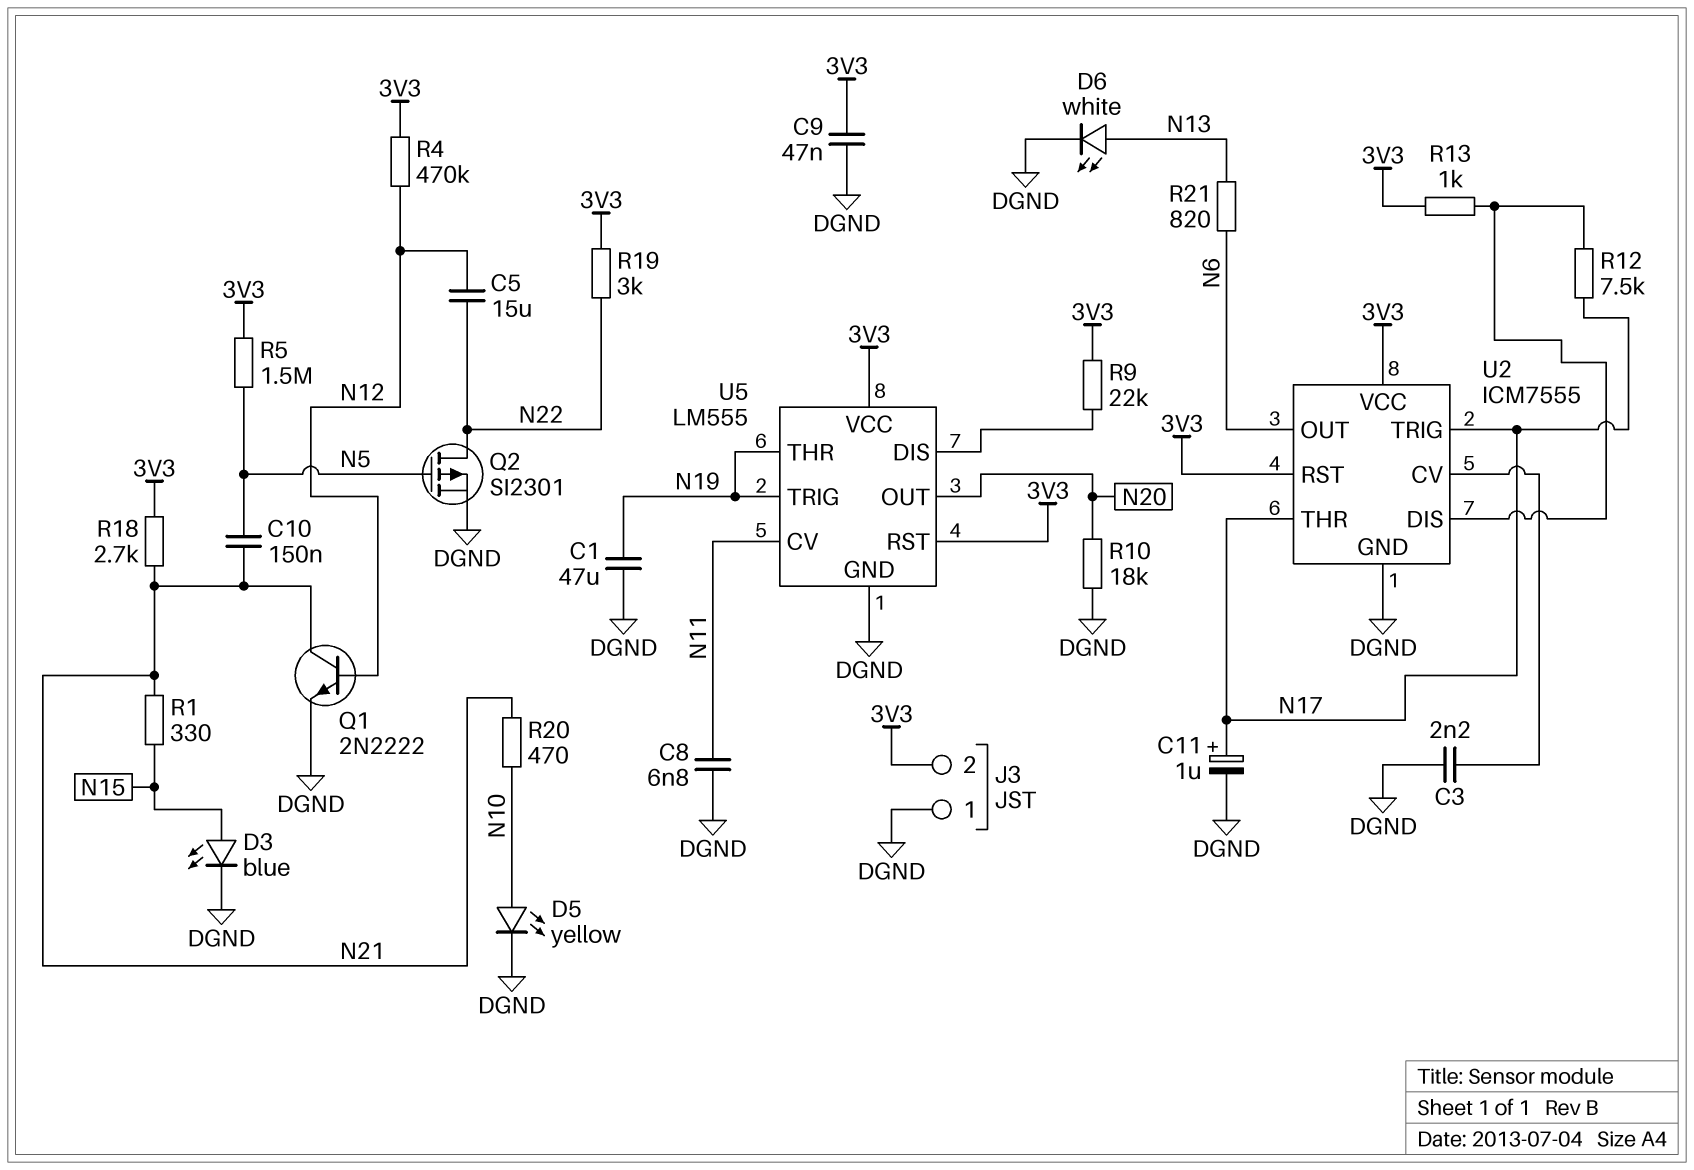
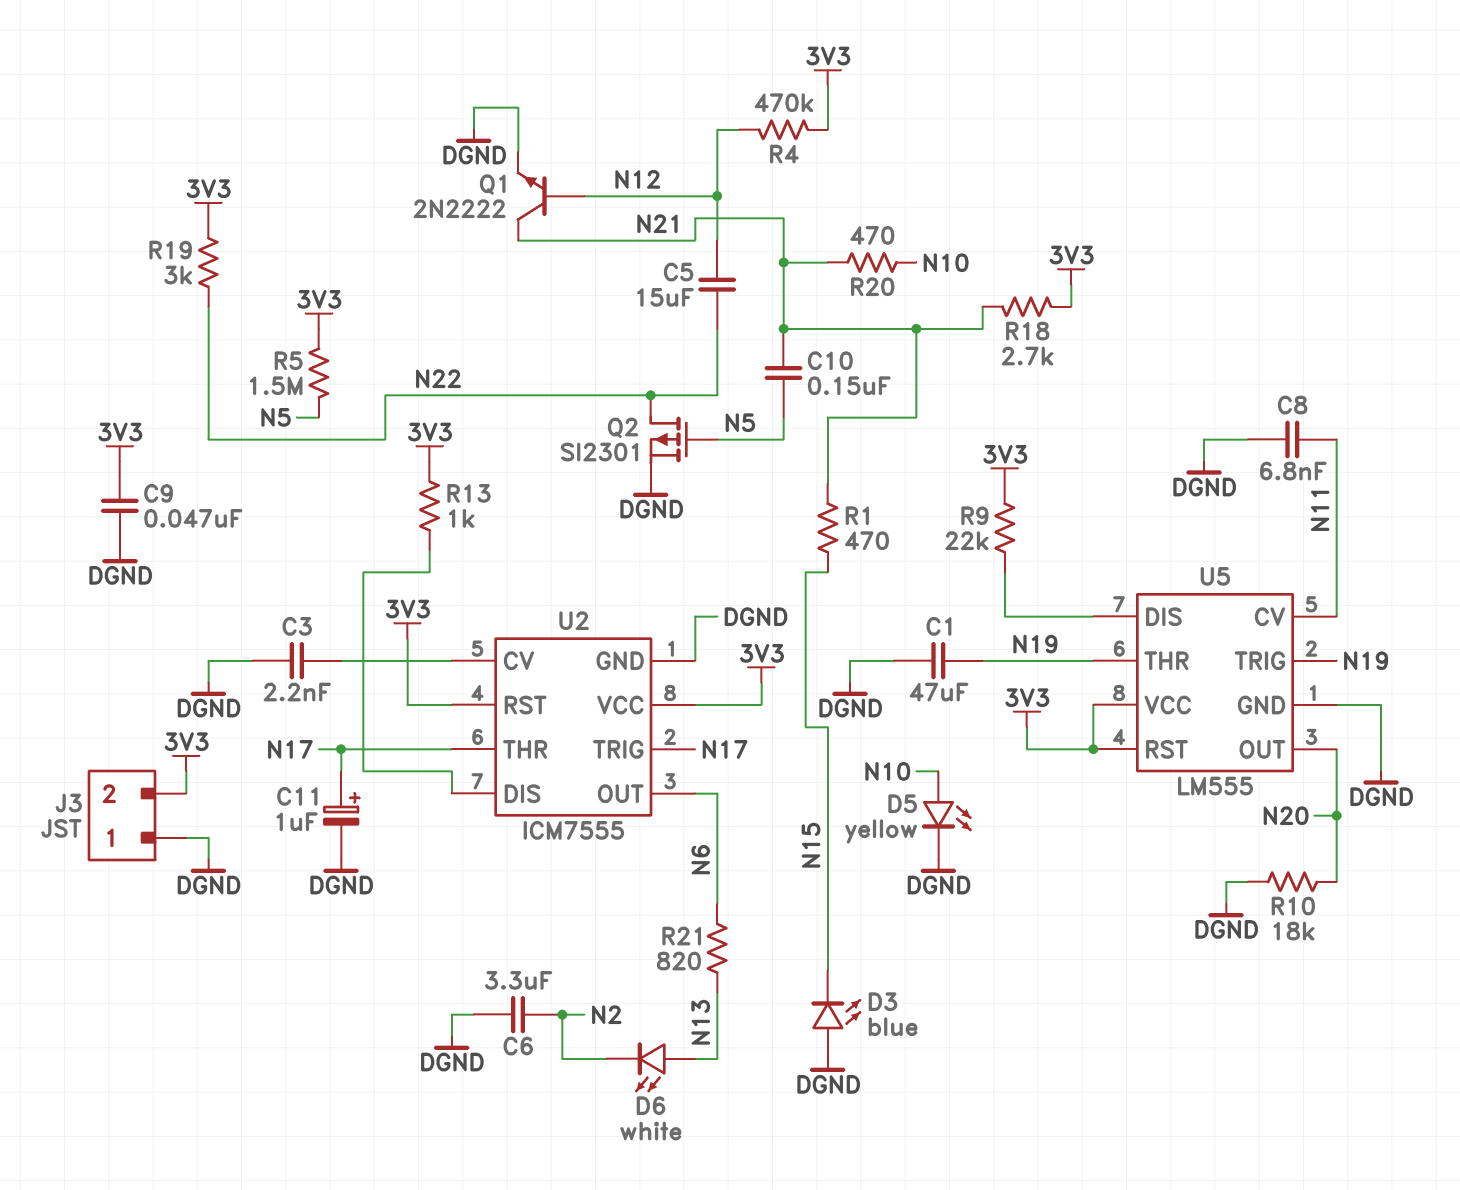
C6: none -> 3.3uF (DGND, N2)
D3: LED blue (A N15, K DGND) -> LED blue (A DGND, K N15)
D6: LED white (A N13, K DGND) -> LED white (A N13, K N2)
R1: 330 (N15, N21) -> 470 (N15, N21)
R12: 7.5k (N17, U2/DIS) -> none

